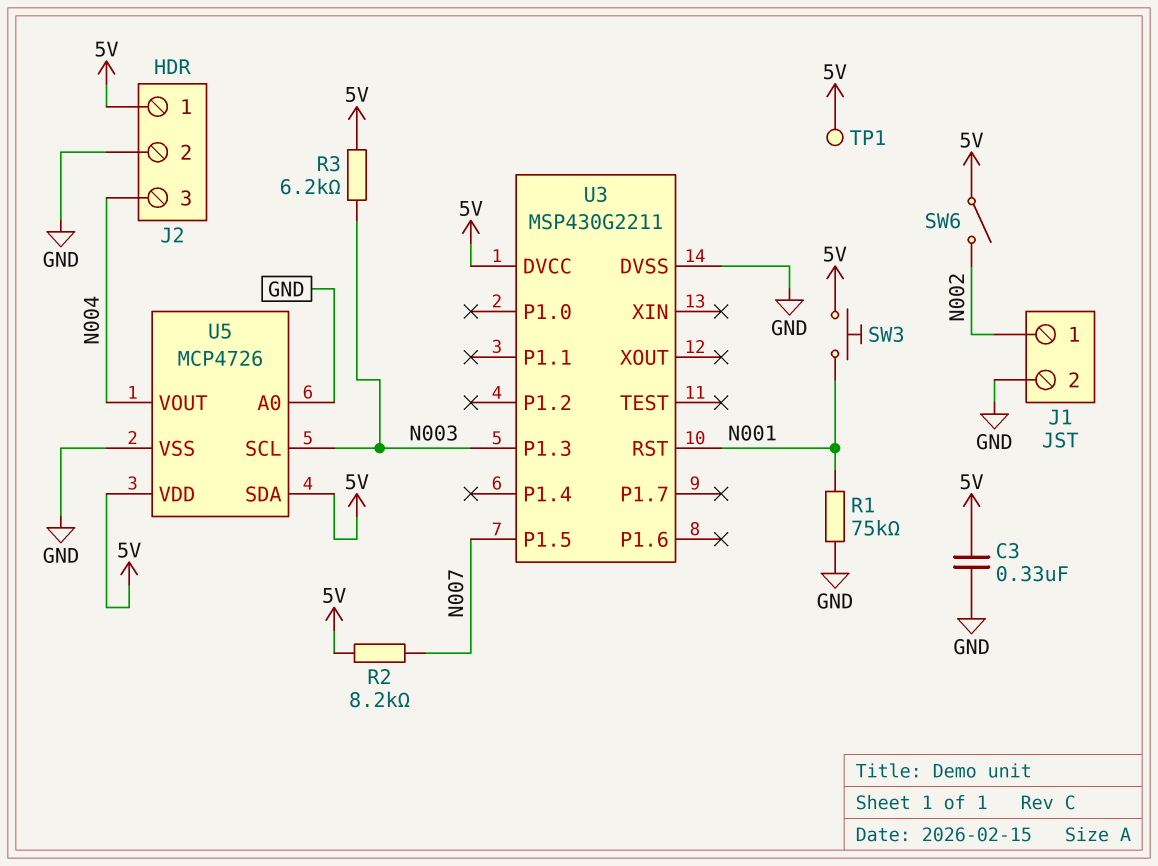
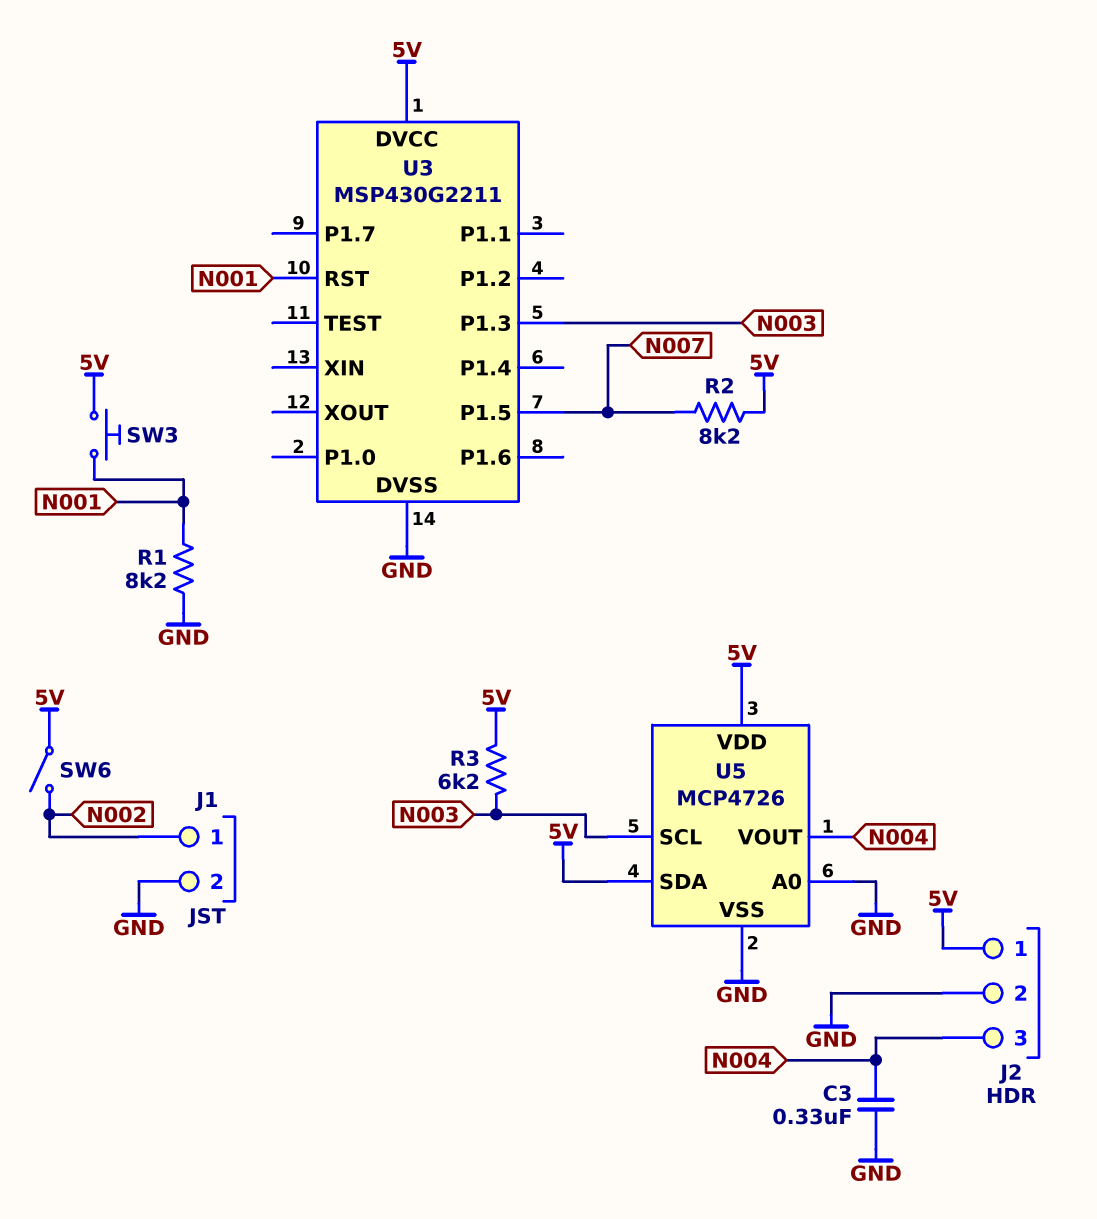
C3: 330nF (5V, GND) -> 330nF (GND, N004)
R1: 75k (GND, N001) -> 8.2k (GND, N001)
TP1: test point (5V) -> none

